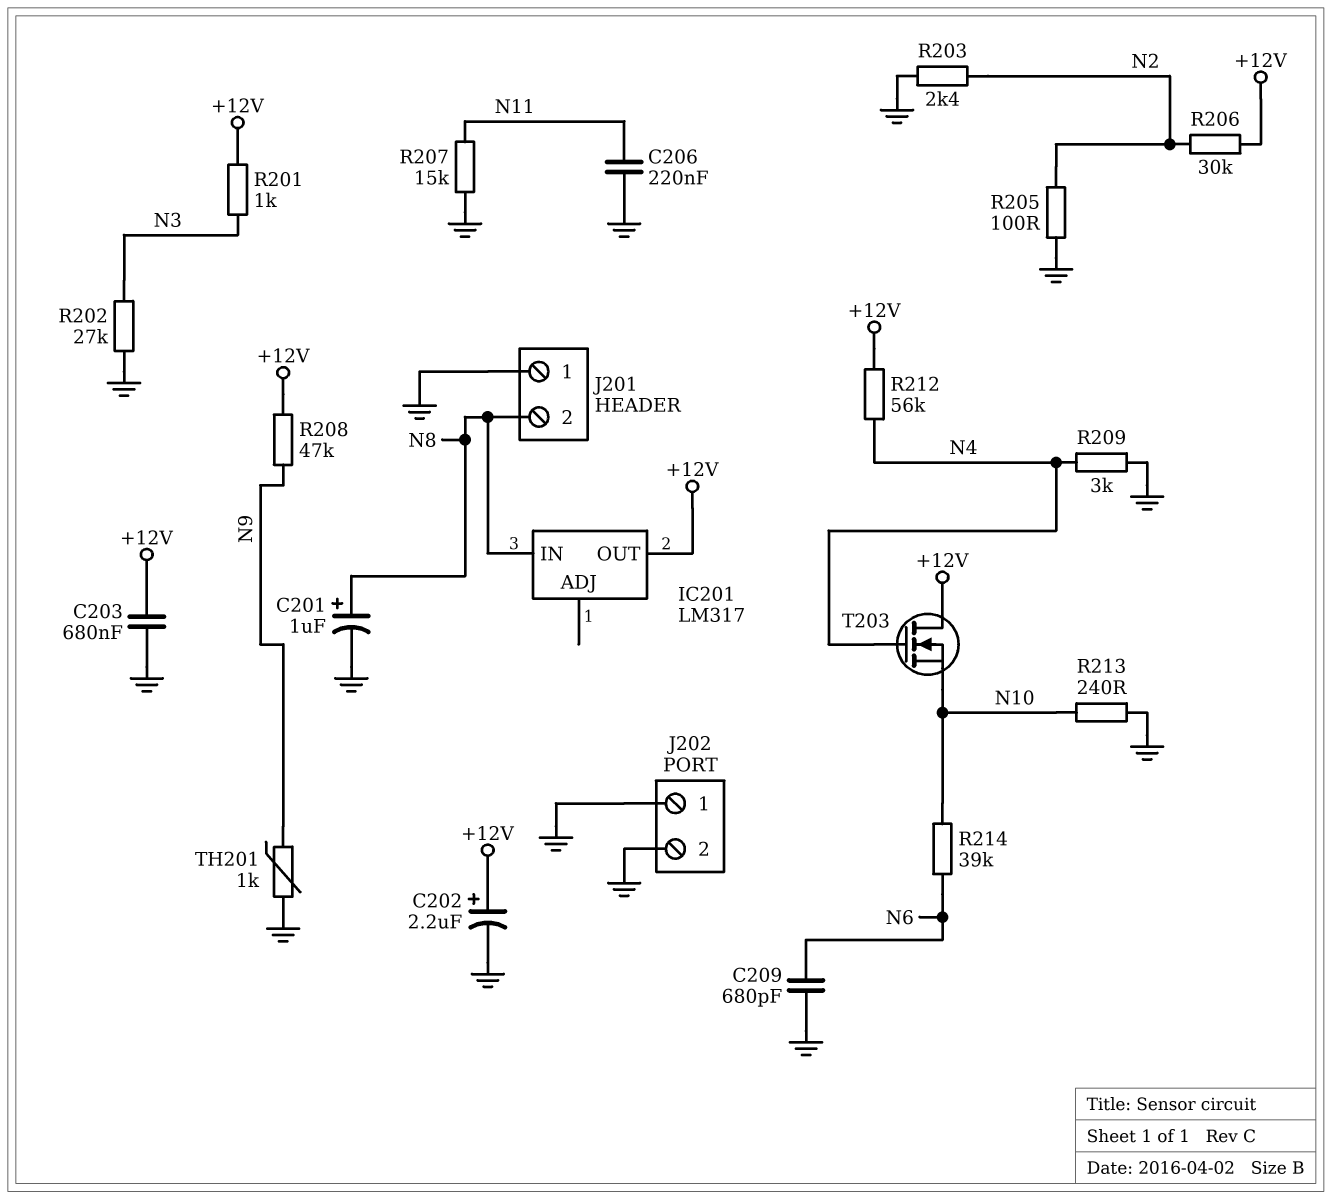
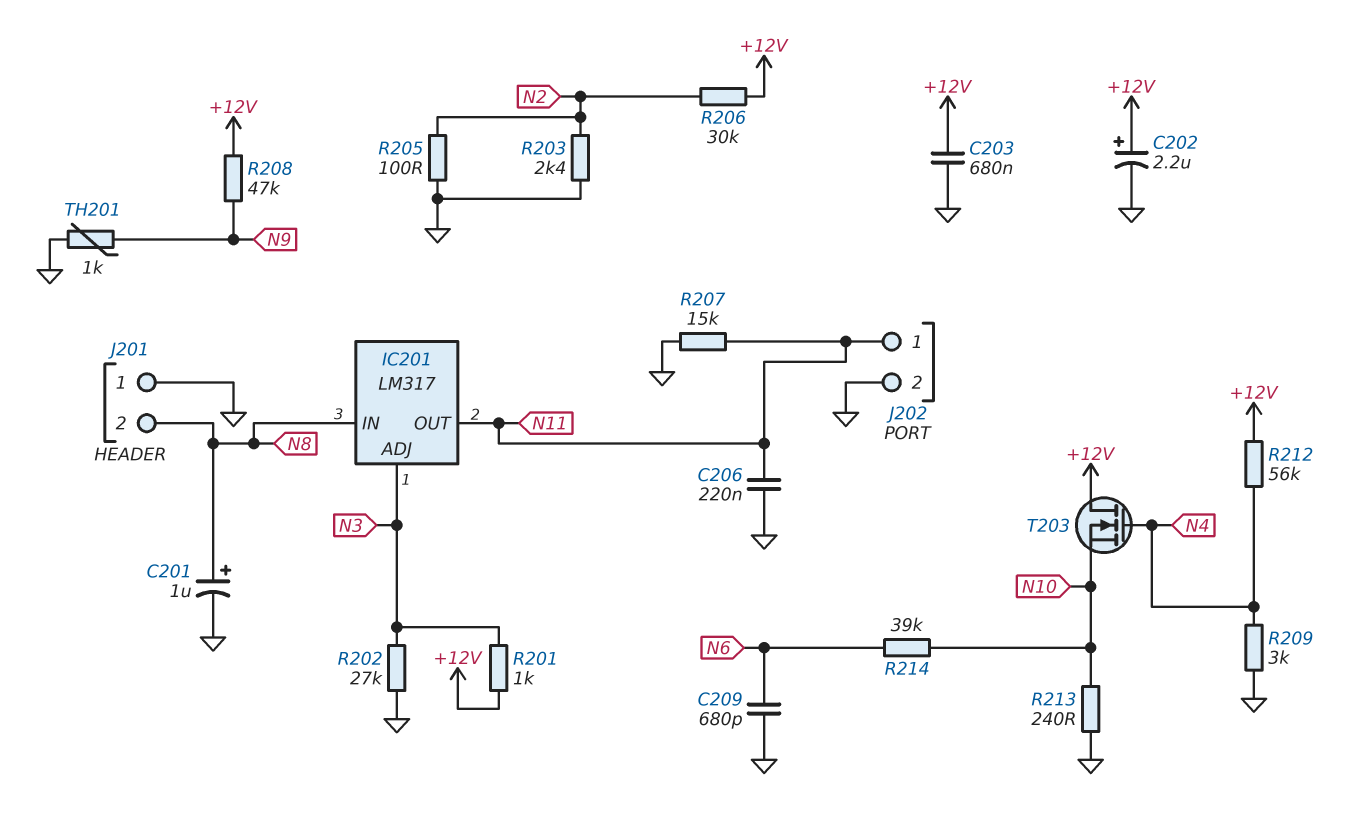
IC201 pin ADJ: none -> N3
IC201 pin OUT: +12V -> N11
J202 pin 1: GND -> N11

